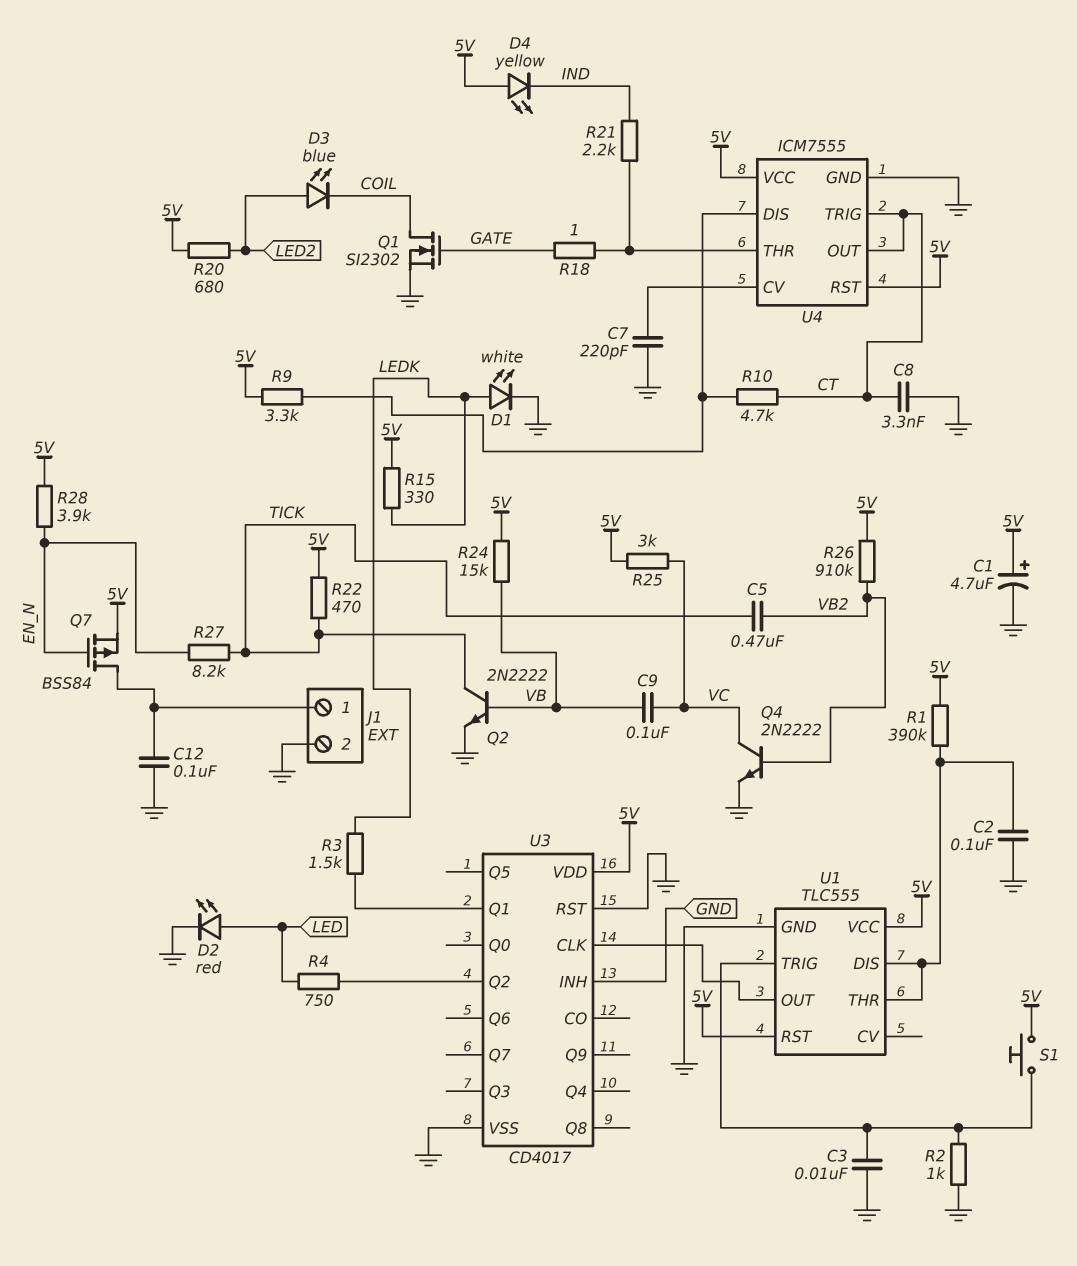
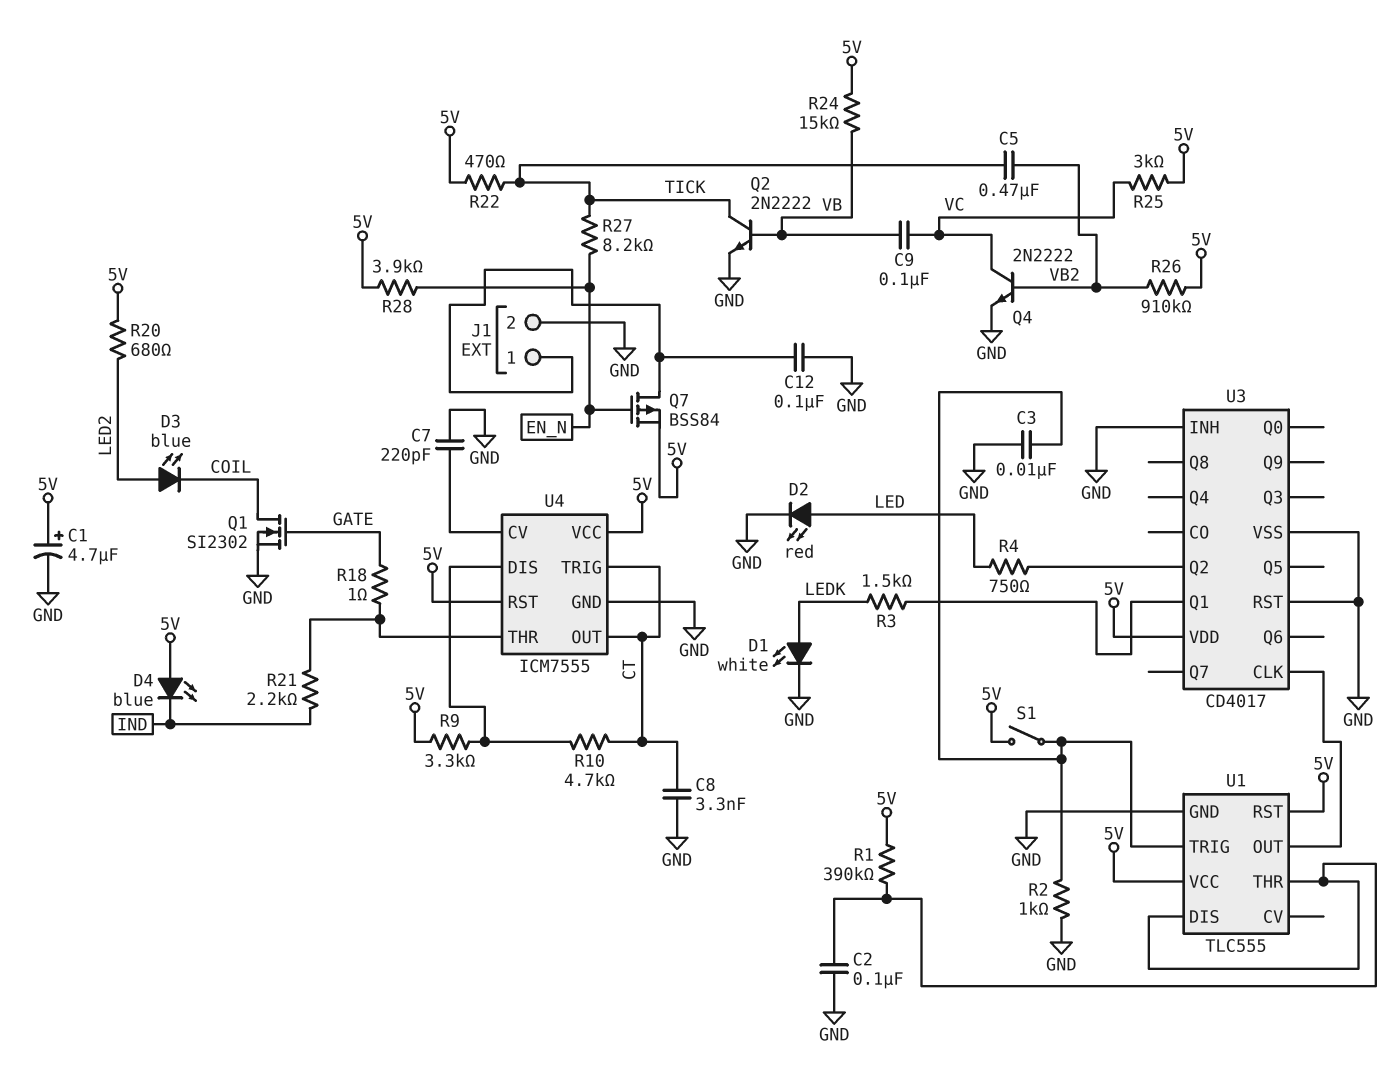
D4: LED yellow (A 5V, K IND) -> LED blue (A 5V, K IND)
R15: 330 (5V, LEDK) -> none
S1: button (5V, U1/TRIG) -> switch (5V, U1/TRIG)

